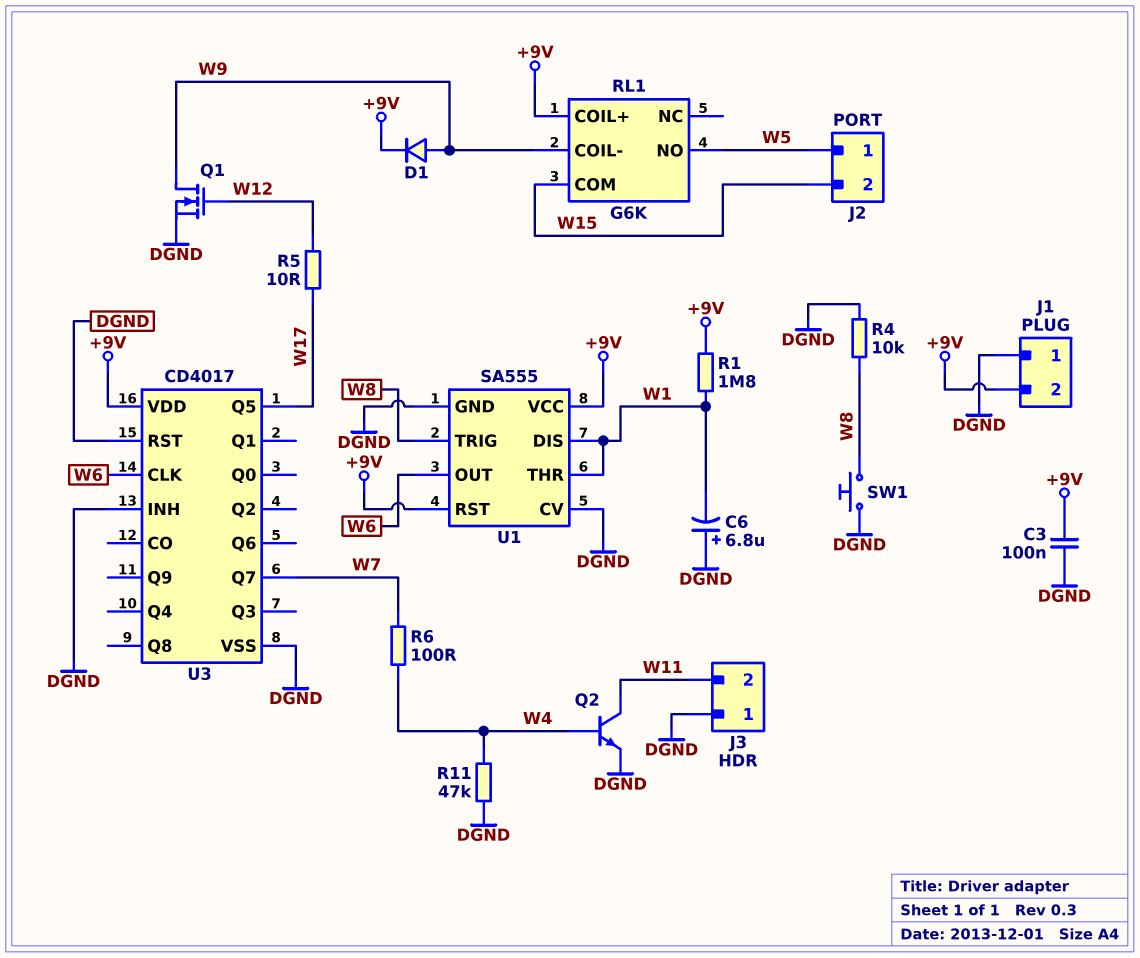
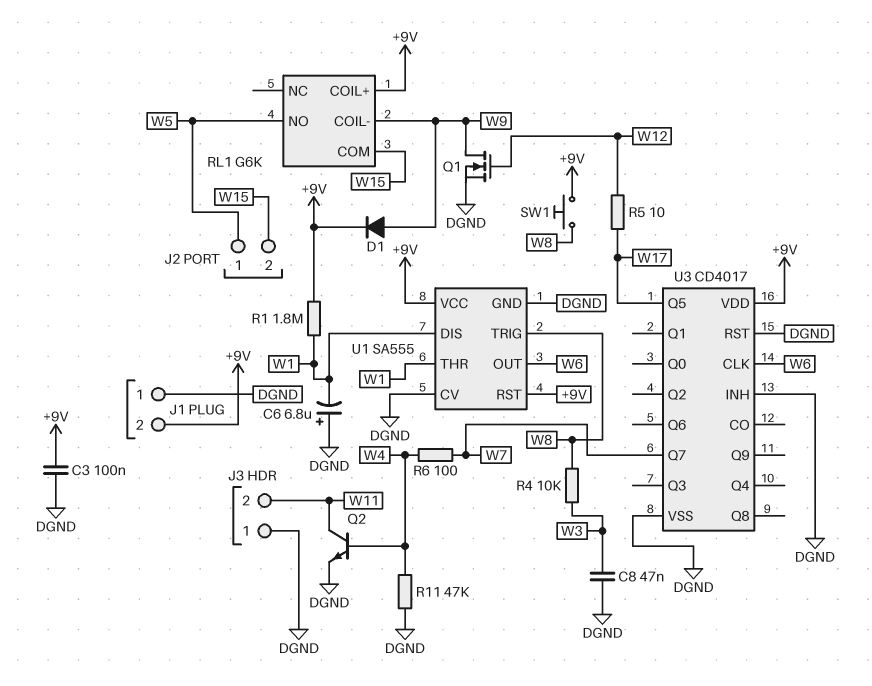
C8: none -> 47nF (DGND, W3)
R4: 10k (DGND, W8) -> 10k (W3, W8)
SW1: button (DGND, W8) -> button (+9V, W8)

